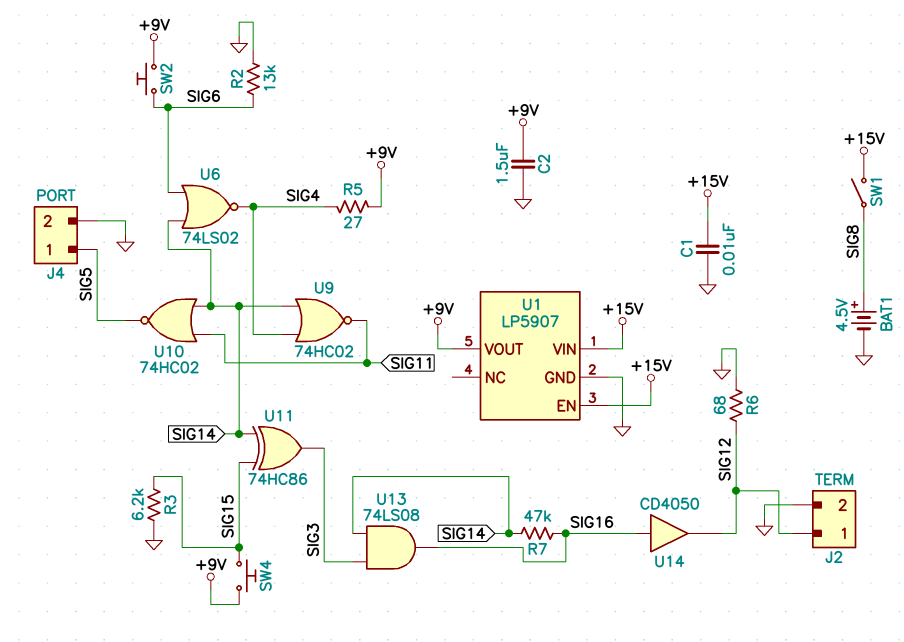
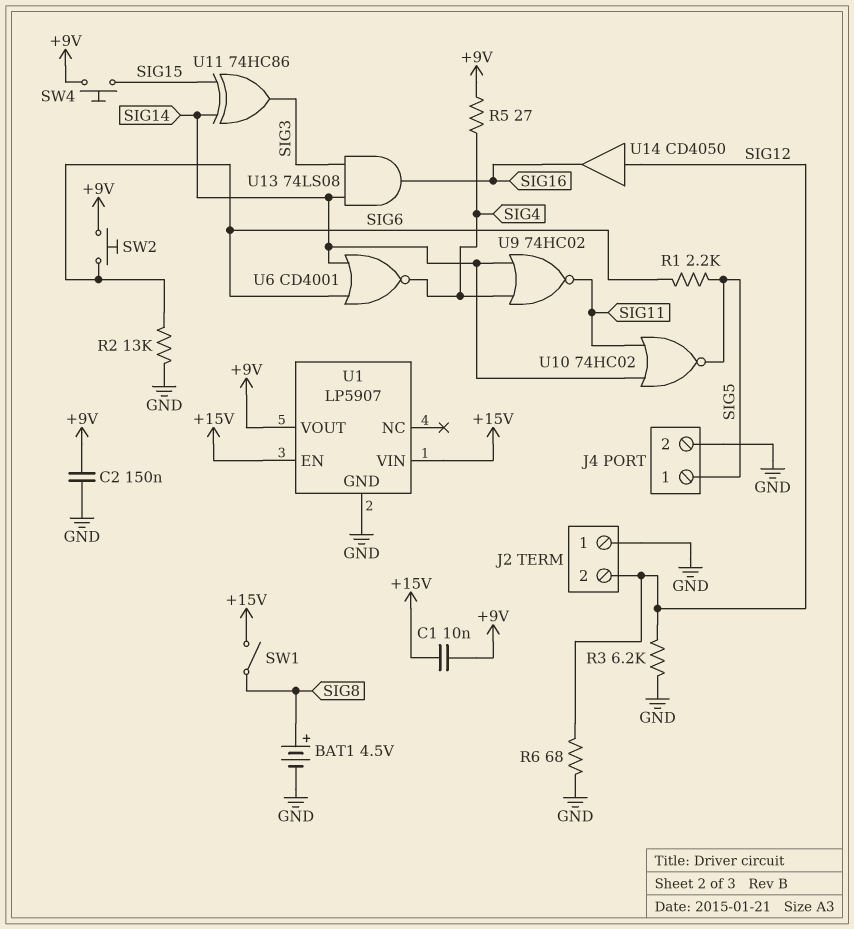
C1: 10nF (+15V, GND) -> 10nF (+9V, +15V)
C2: 1.5uF (+9V, GND) -> 150nF (+9V, GND)
J2 pin 1: SIG12 -> GND
J2 pin 2: GND -> SIG12
R1: none -> 2.2k (SIG5, SIG6)
R3: 6.2k (GND, SIG15) -> 6.2k (GND, SIG12)
R7: 47k (SIG14, SIG16) -> none
U6: NOR 74LS02 (in SIG6, in SIG14, out SIG4) -> NOR CD4001 (in SIG6, in SIG14, out SIG4)
U14: buffer CD4050 (in SIG16, out SIG12) -> buffer CD4050 (in SIG12, out SIG16)

